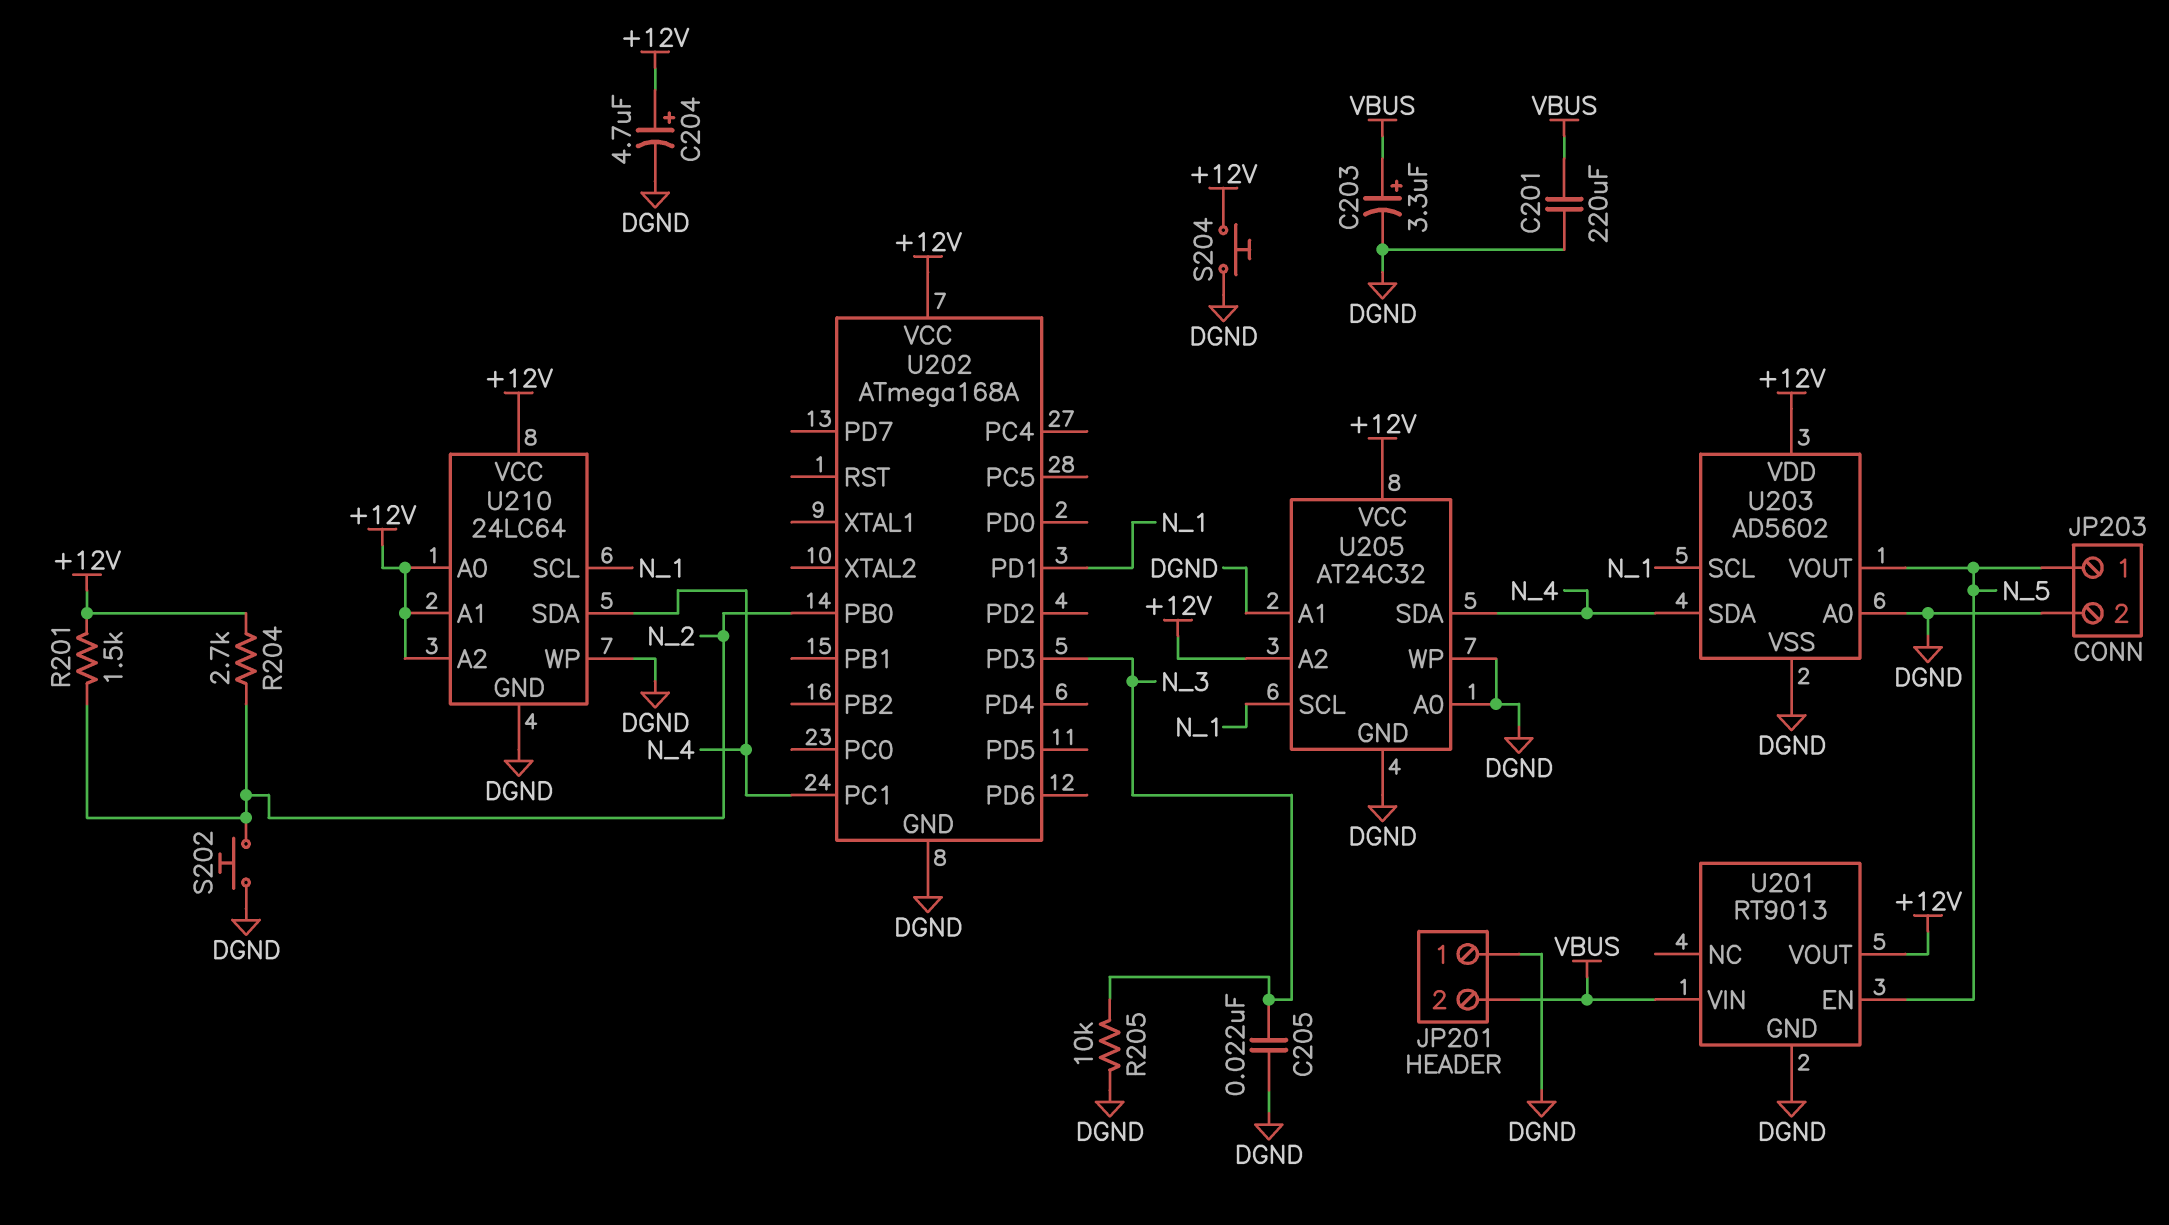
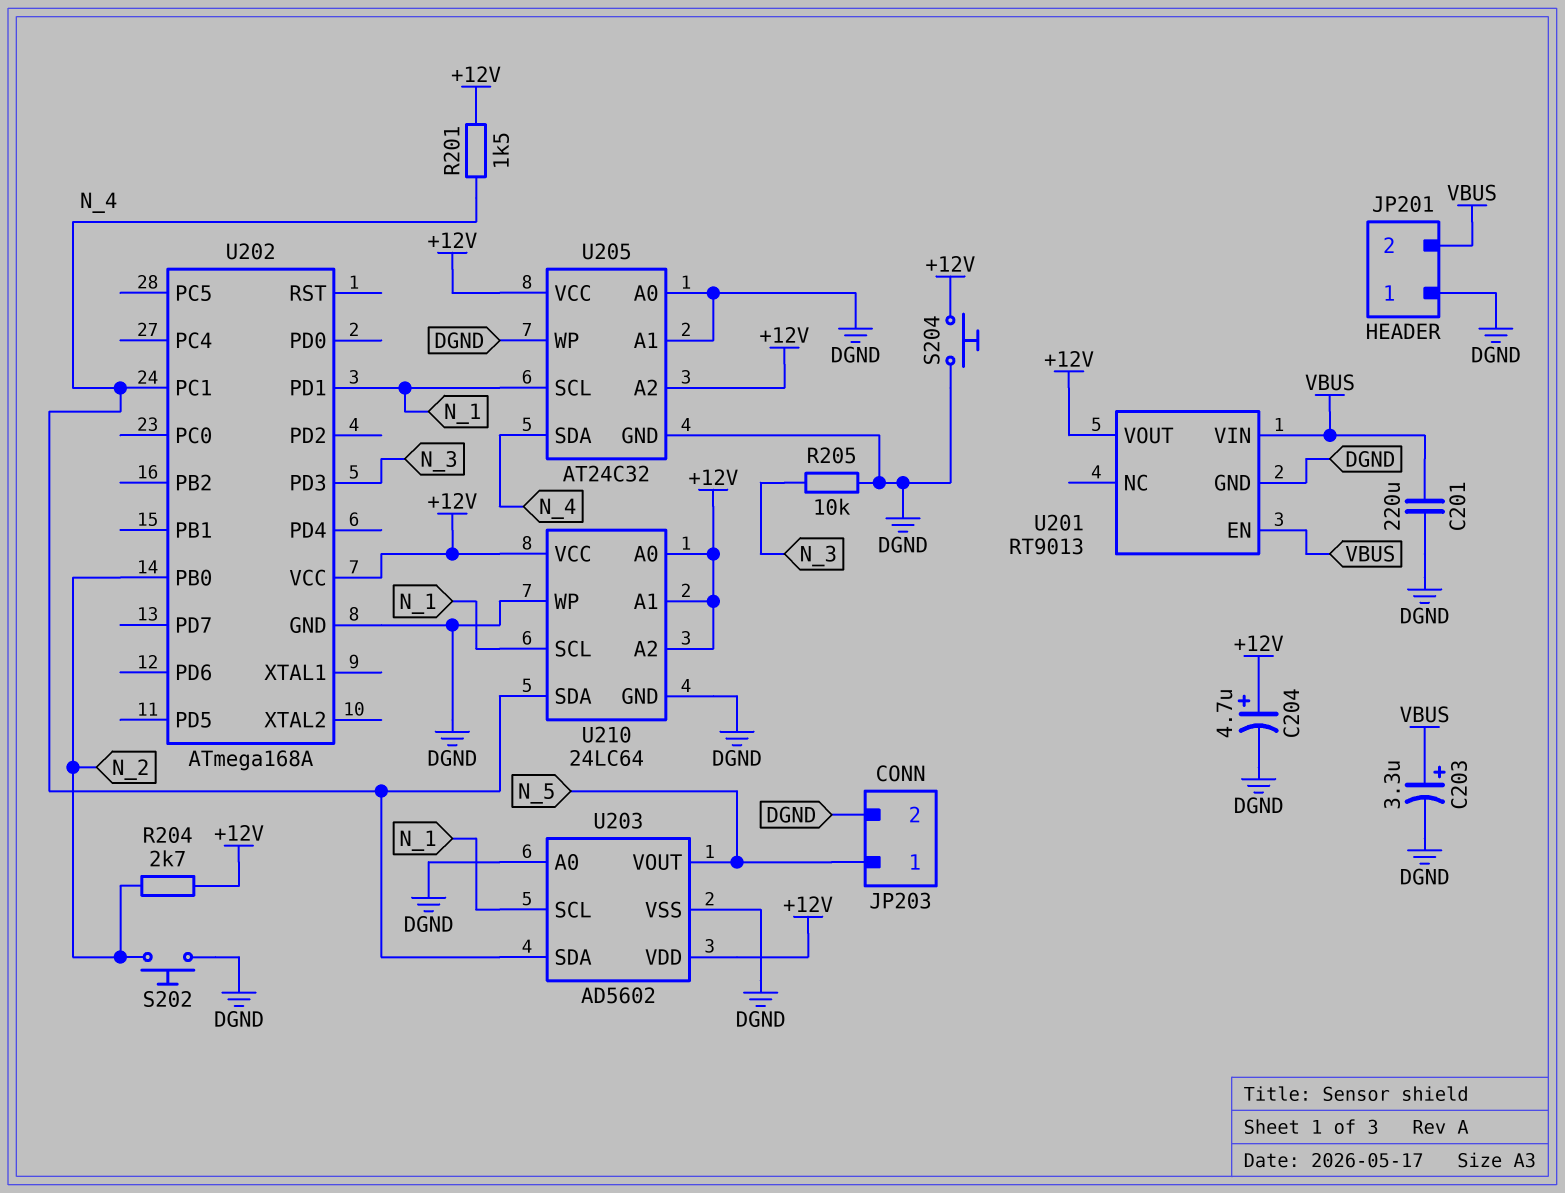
C205: 22nF (DGND, N_3) -> none
R201: 1.5k (+12V, N_2) -> 1.5k (+12V, N_4)
U201 pin EN: N_5 -> VBUS

